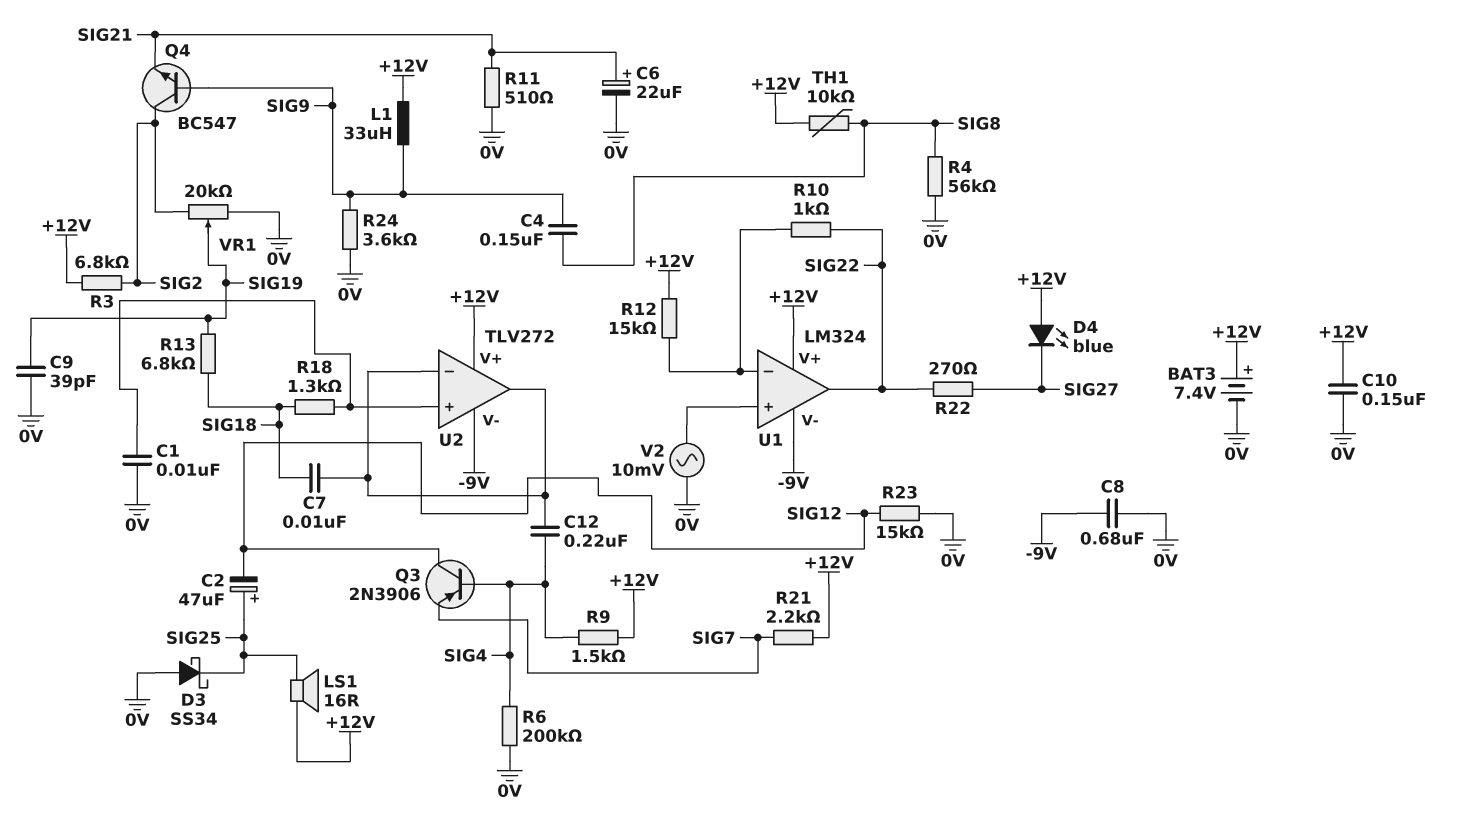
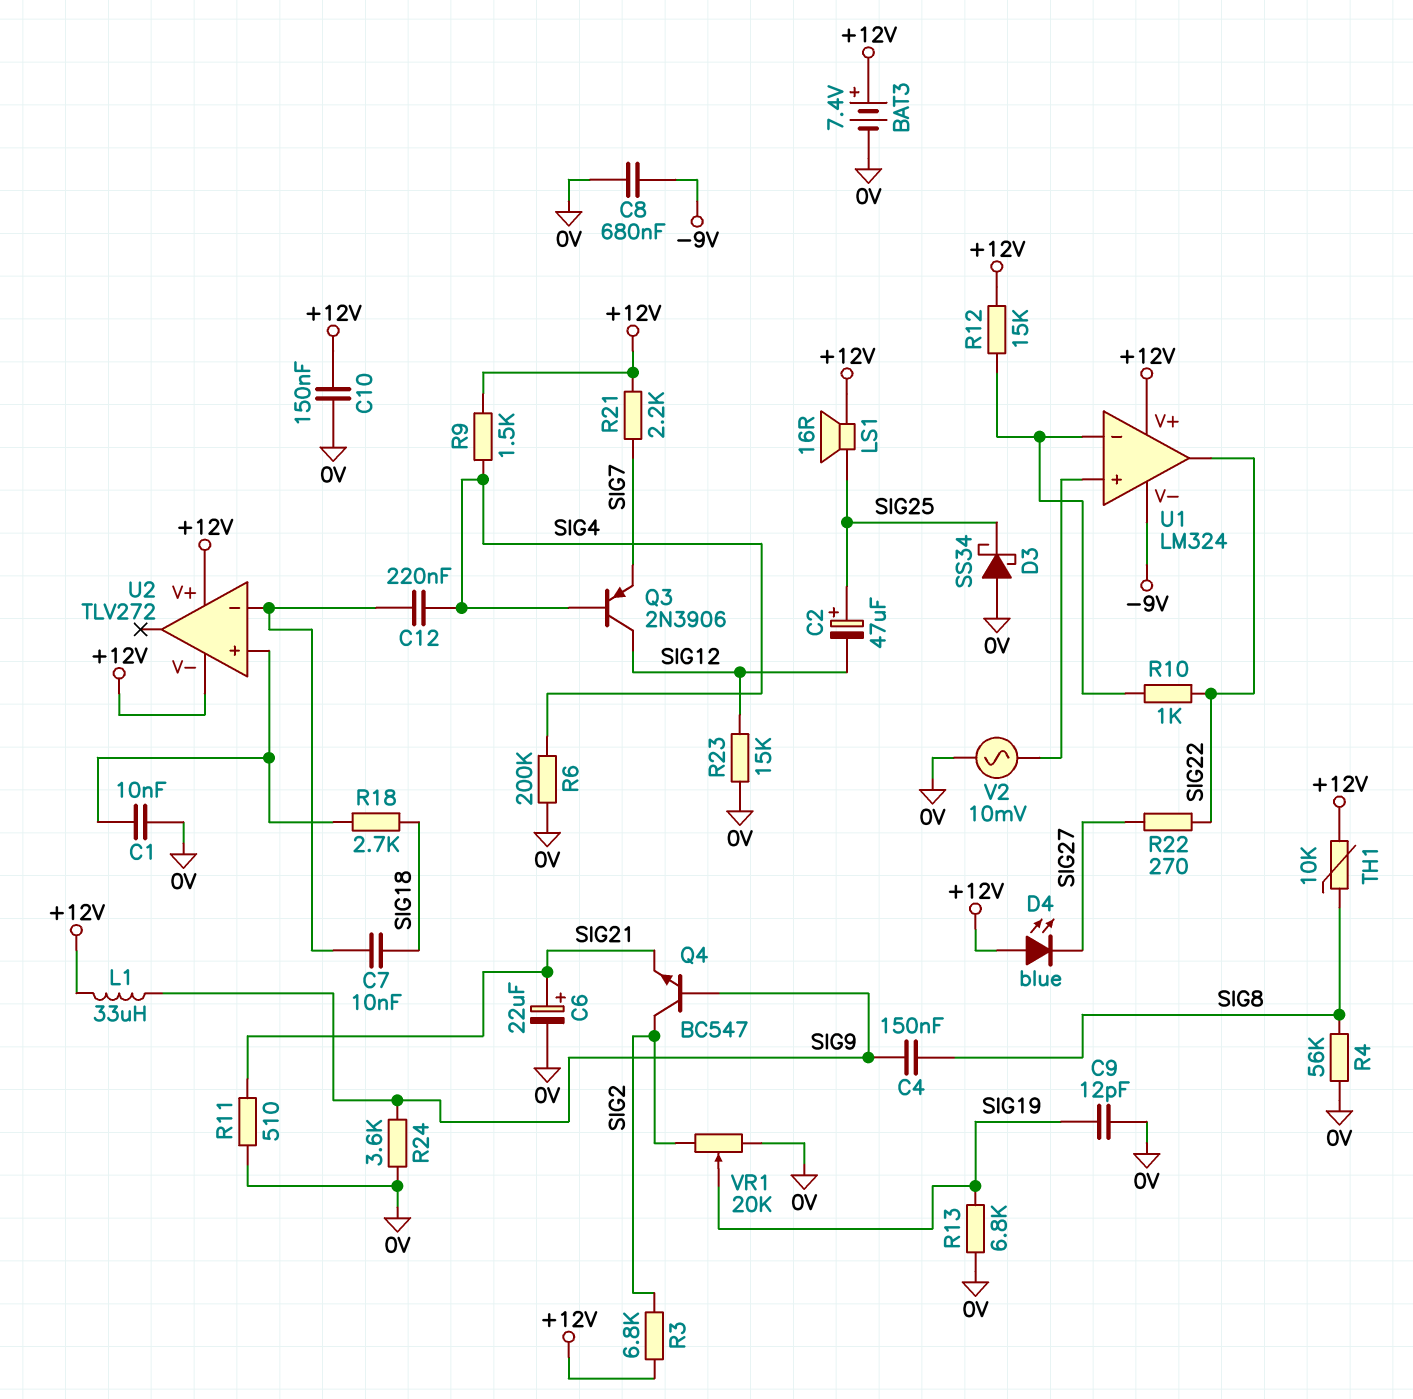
C9: 39pF (0V, SIG19) -> 12pF (0V, SIG19)
R13: 6.8k (SIG18, SIG19) -> 6.8k (0V, SIG19)
R18: 1.3k (SIG18, U2/in+) -> 2.7k (SIG18, U2/in+)
U2 pin V-: -9V -> +12V
U2 pin out: U2/in- -> none

